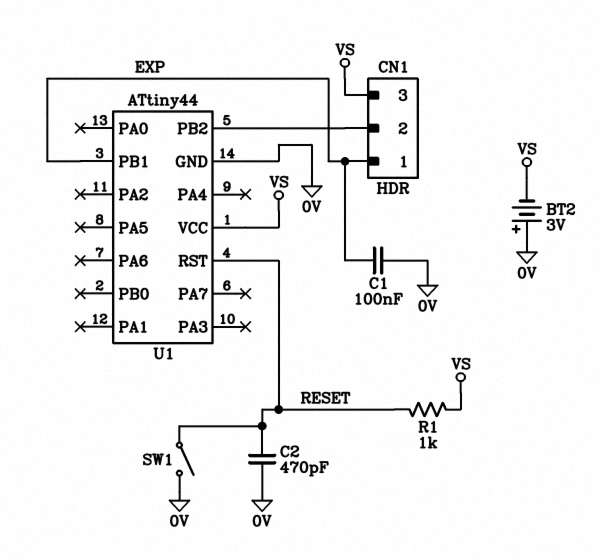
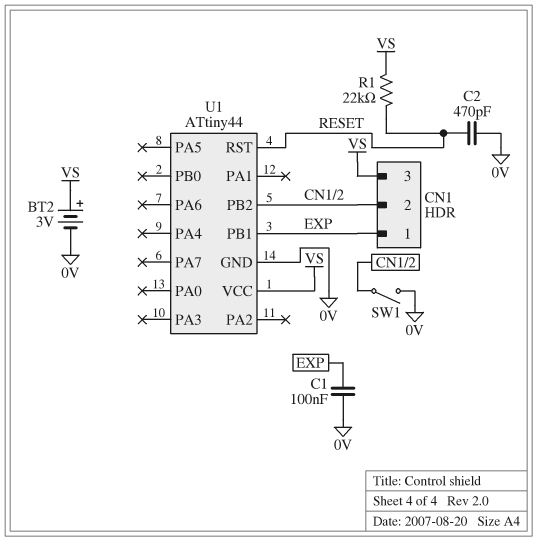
BT2: 3V (plus 0V, minus VS) -> 3V (plus VS, minus 0V)
R1: 1k (RESET, VS) -> 22k (RESET, VS)
SW1: switch (0V, RESET) -> switch (0V, CN1/2)

